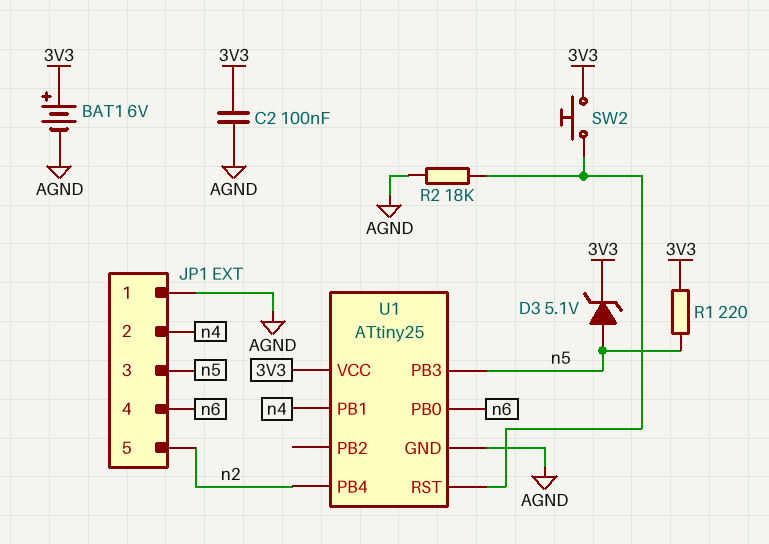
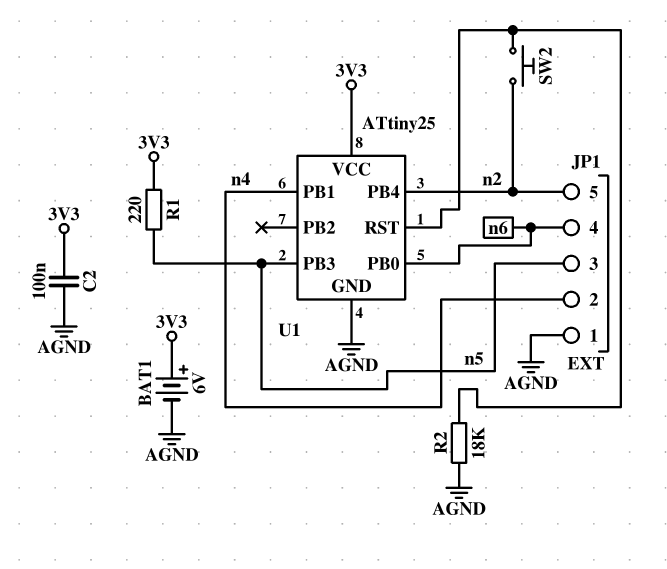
D3: zener 5.1V (A n5, K 3V3) -> none
SW2: button (3V3, U1/RST) -> button (U1/RST, n2)

